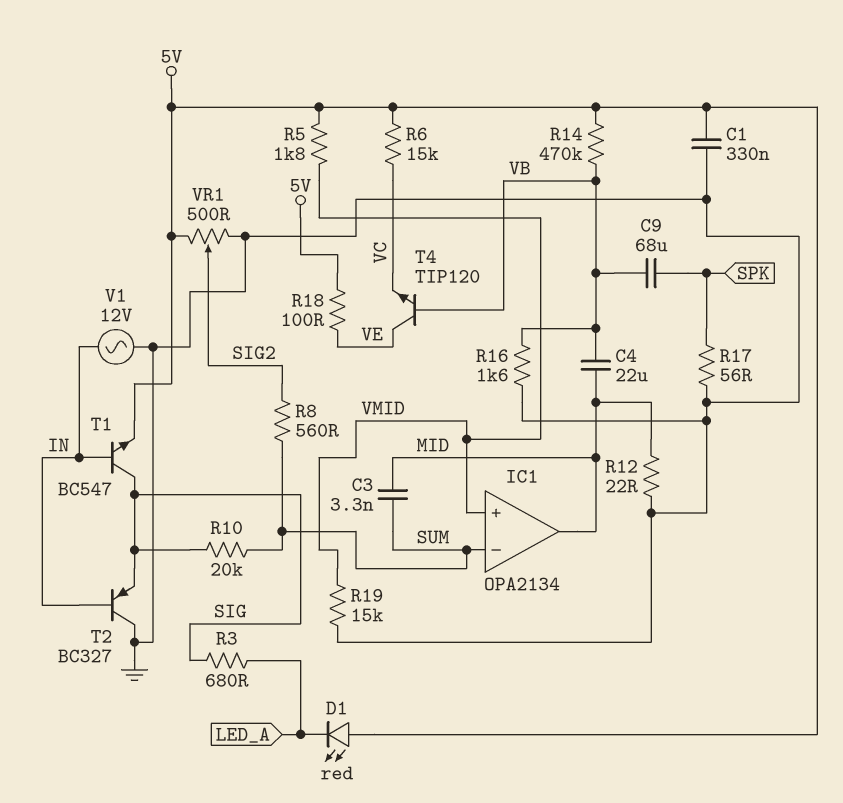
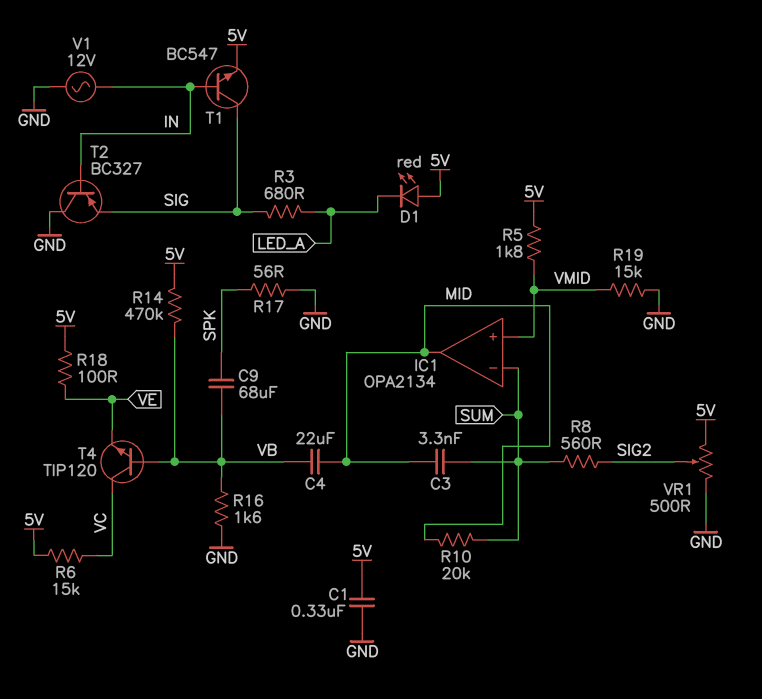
R10: 20k (SIG, SUM) -> 20k (MID, SUM)
R12: 22 (GND, MID) -> none
T4: NPN TIP120 (B VB, C VE, E VC) -> NPN TIP120 (B VB, C VC, E VE)

